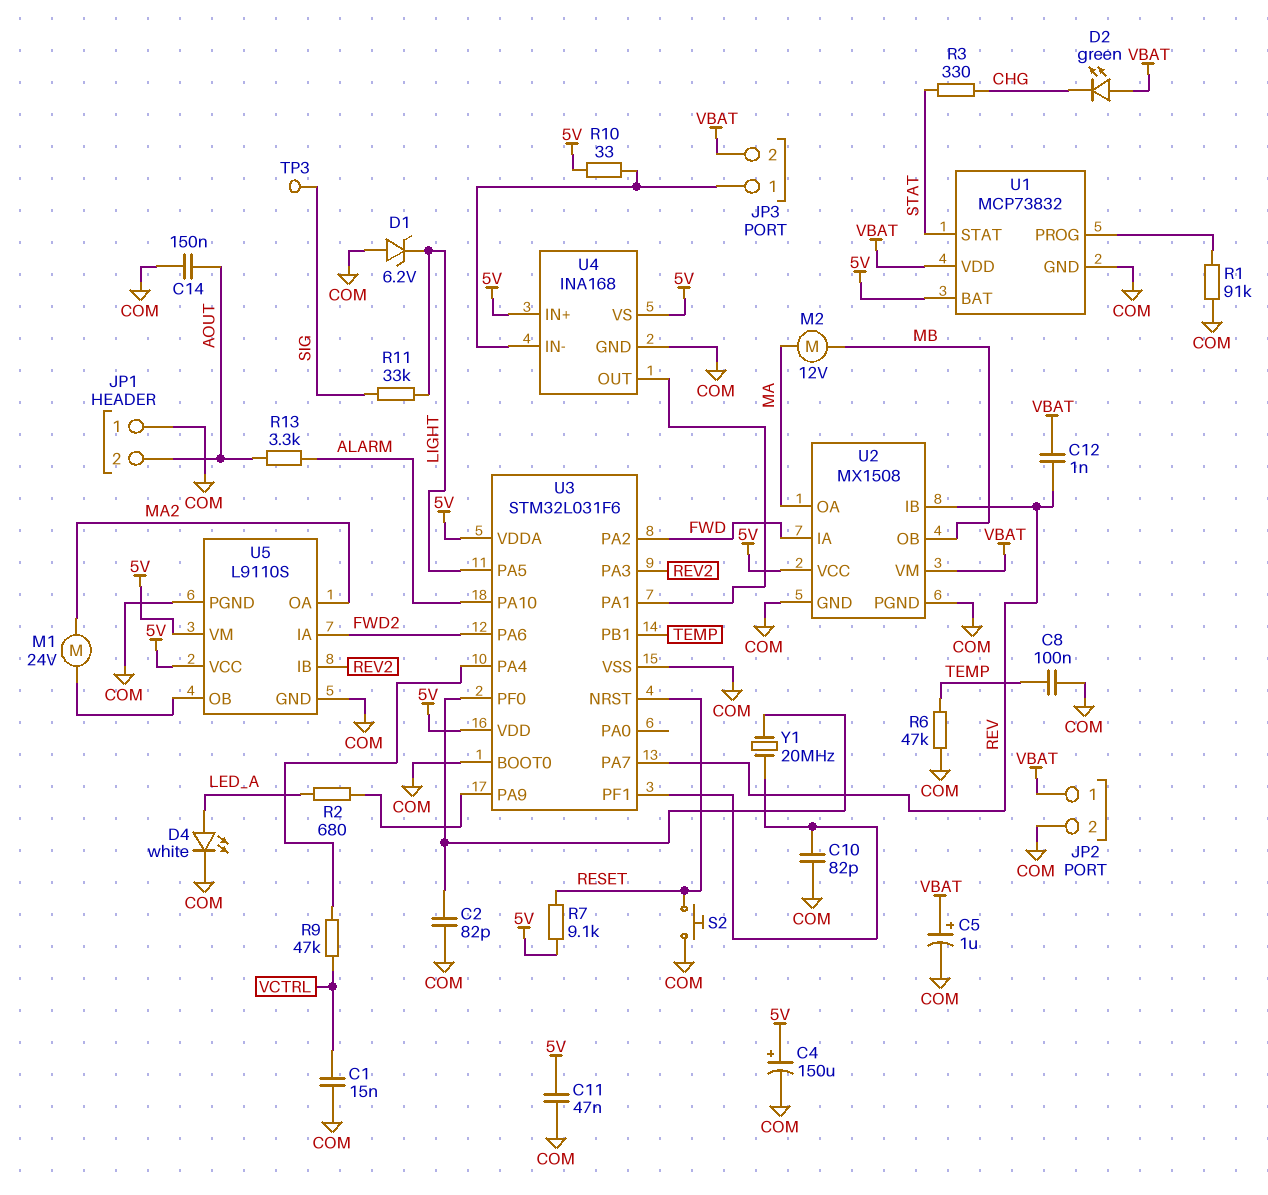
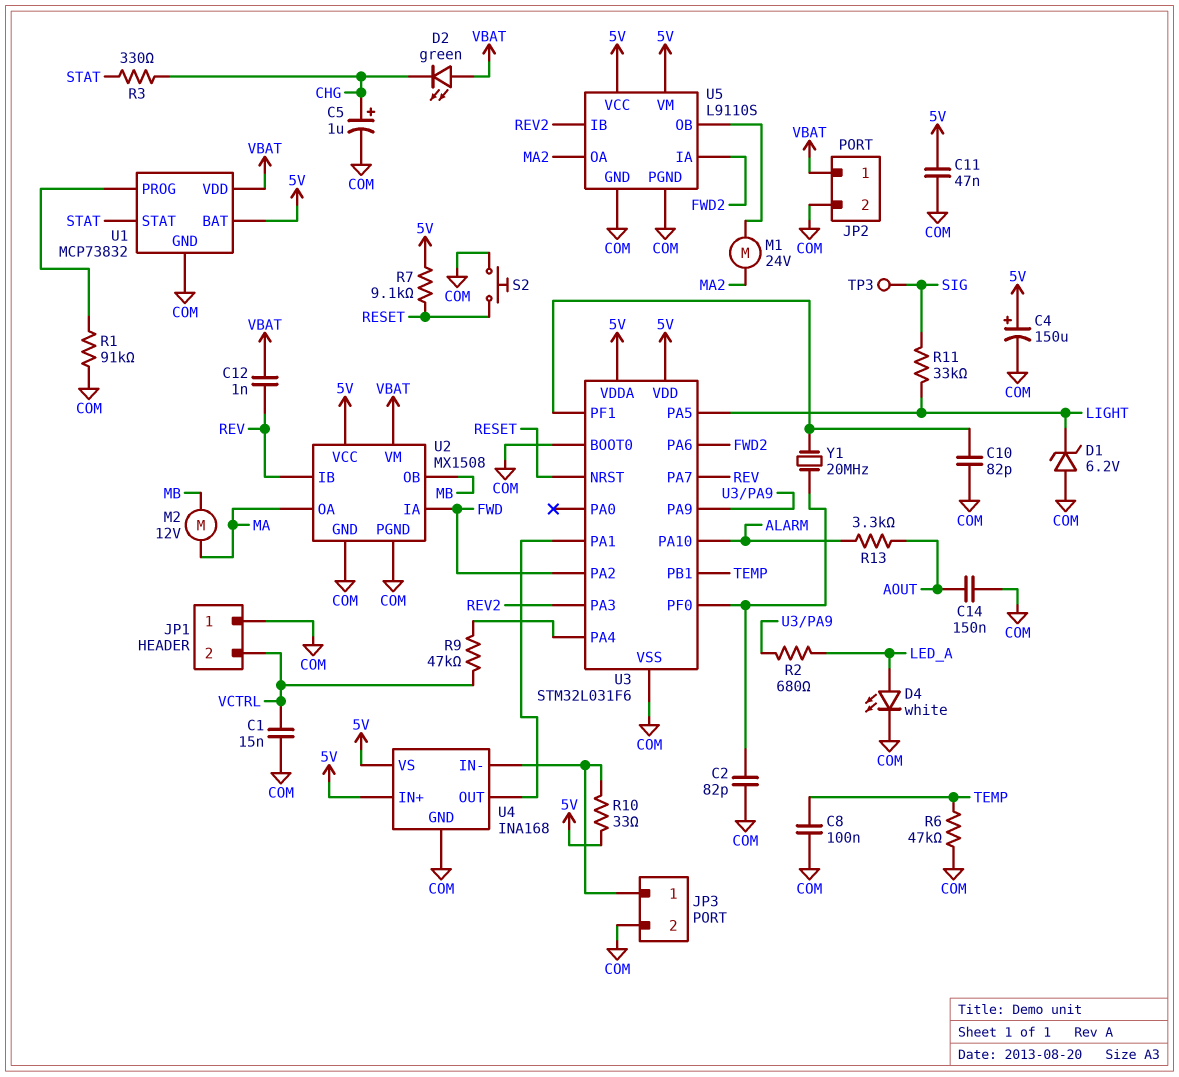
C5: 1uF (plus VBAT, minus COM) -> 1uF (plus CHG, minus COM)
JP1 pin 2: AOUT -> VCTRL
JP3 pin 2: VBAT -> COM

